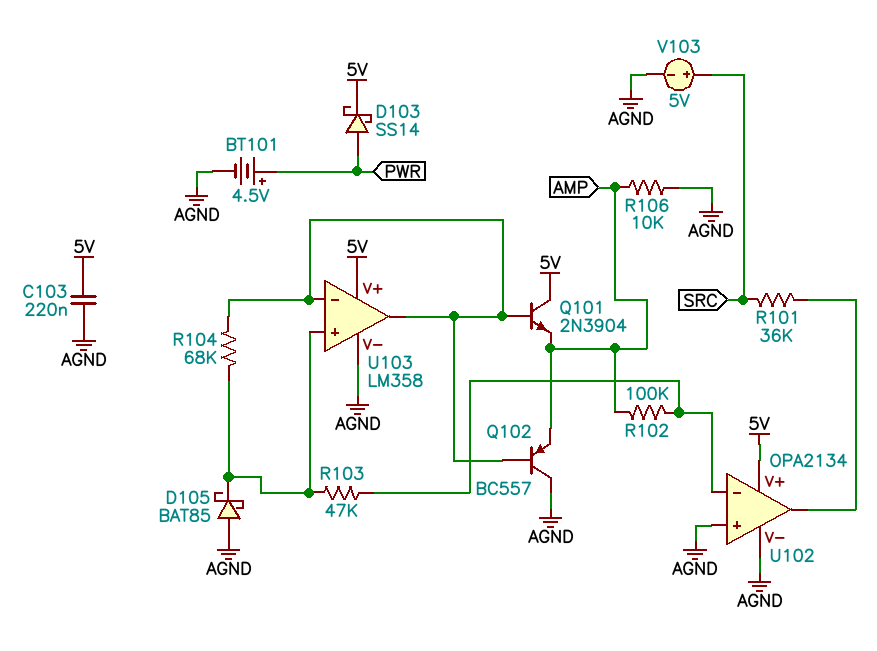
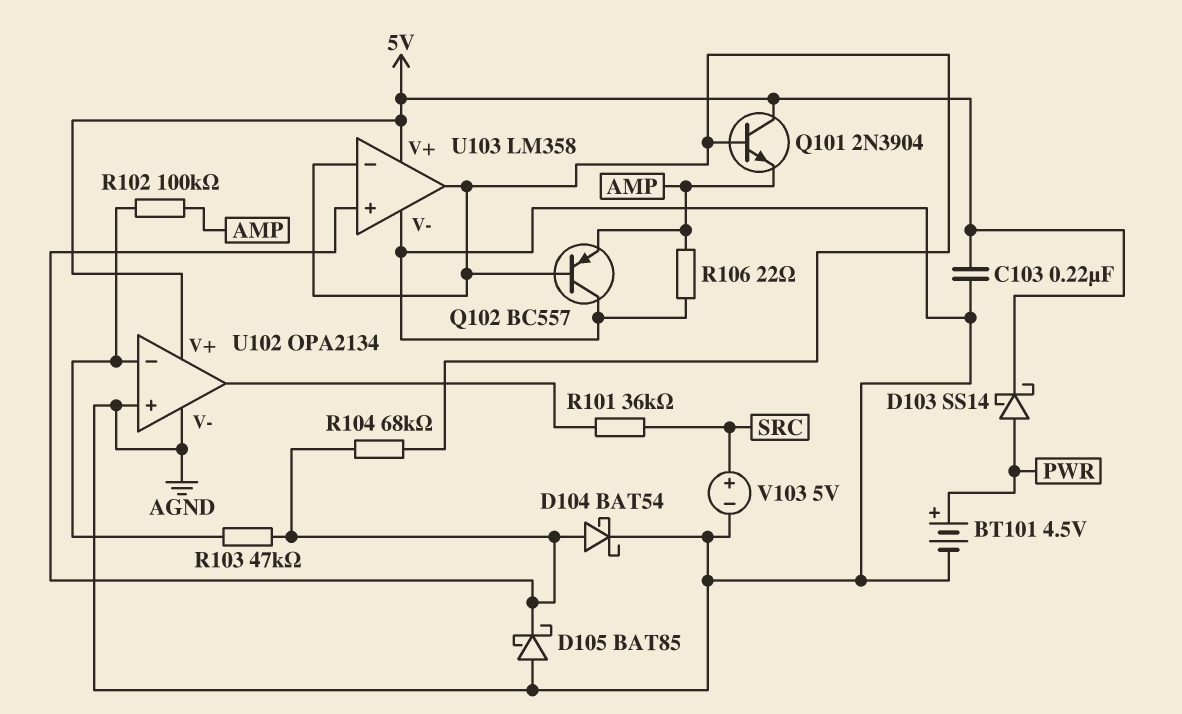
D104: none -> schottky BAT54 (A U103/in+, K AGND)
R106: 10k (AGND, AMP) -> 22 (AGND, AMP)

